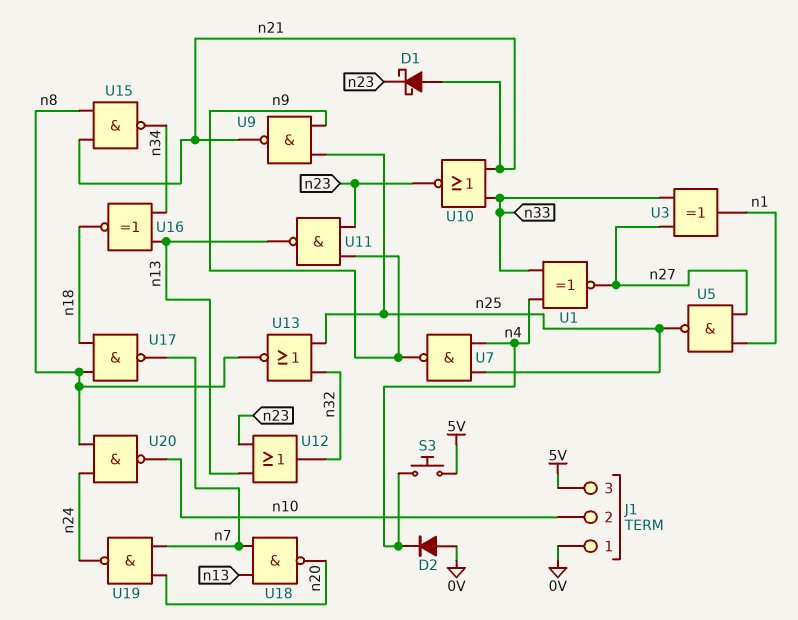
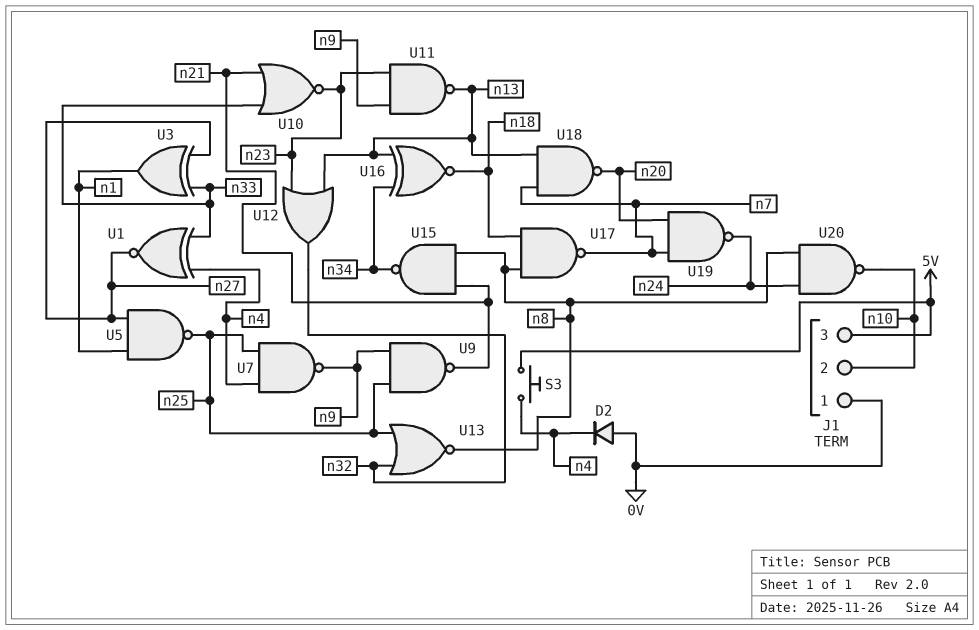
D1: schottky (A n21, K n23) -> none

